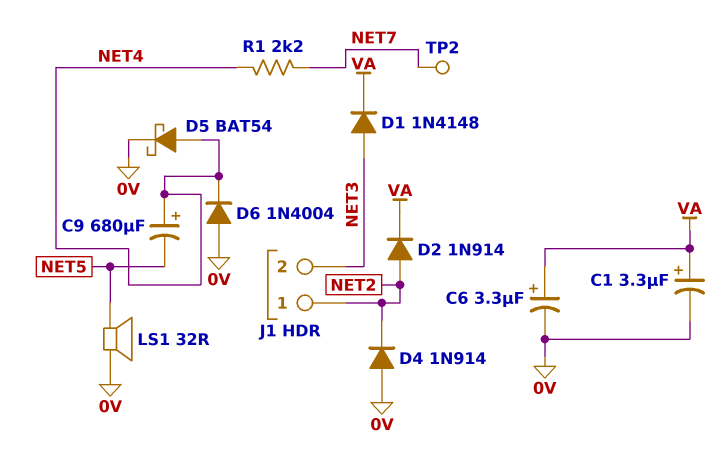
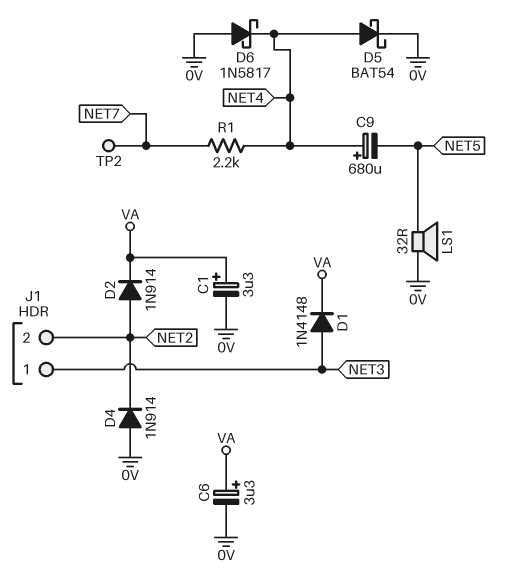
D6: diode 1N4004 (A 0V, K NET4) -> schottky 1N5817 (A 0V, K NET4)
J1 pin 1: NET2 -> NET3
J1 pin 2: NET3 -> NET2

